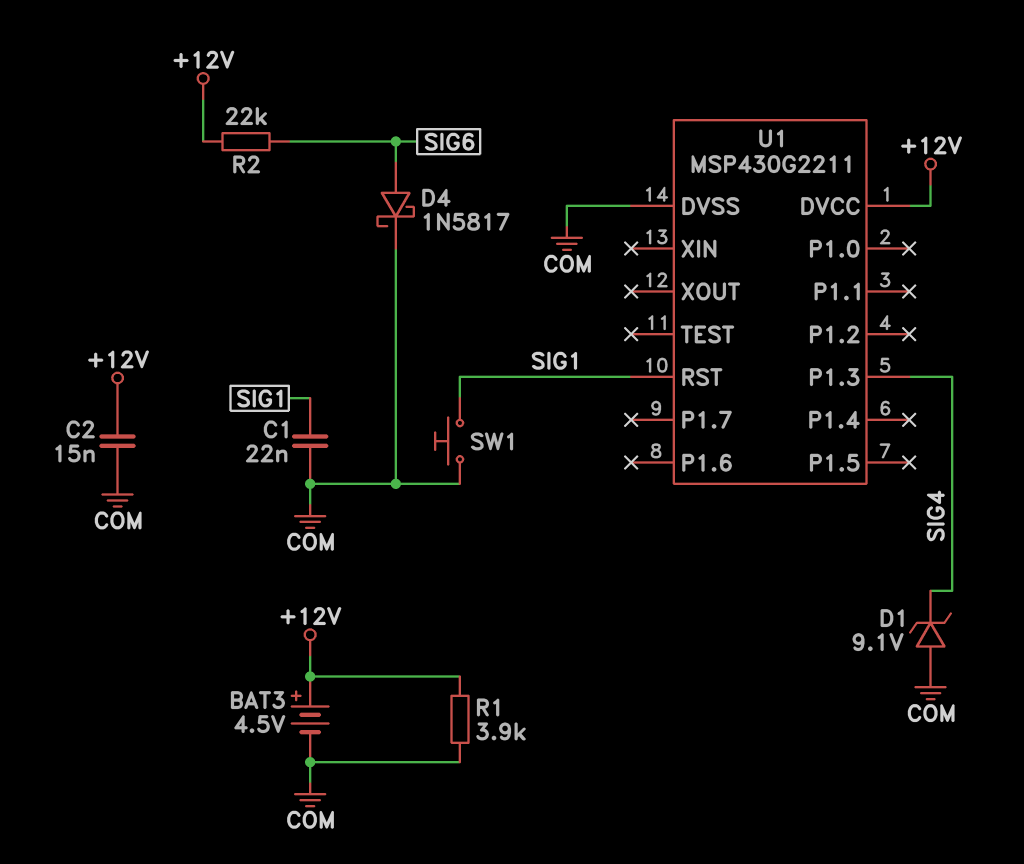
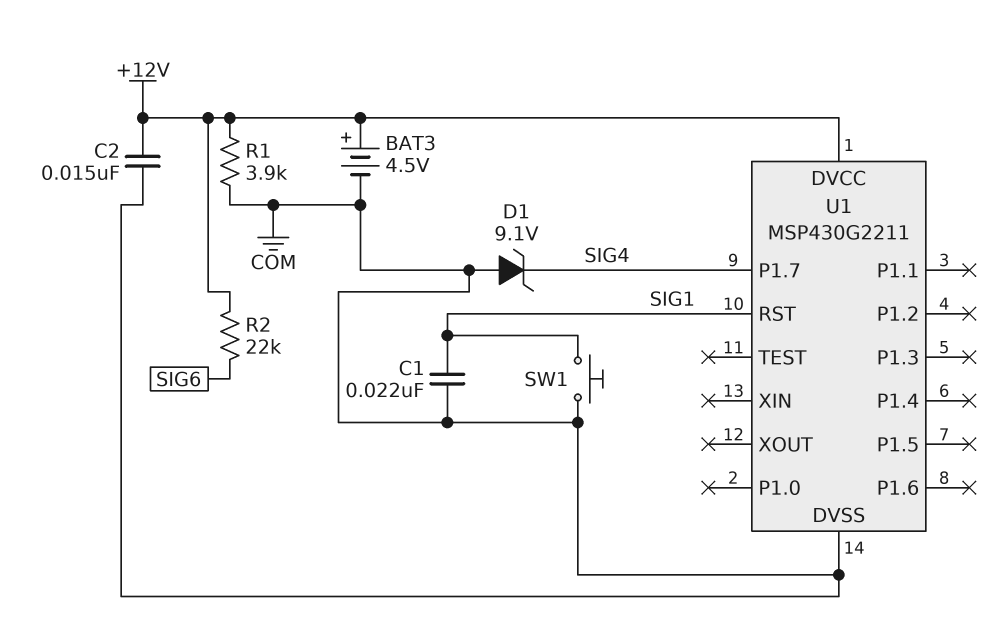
D4: schottky 1N5817 (A SIG6, K COM) -> none
U1 pin P1.3: SIG4 -> none
U1 pin P1.7: none -> SIG4

